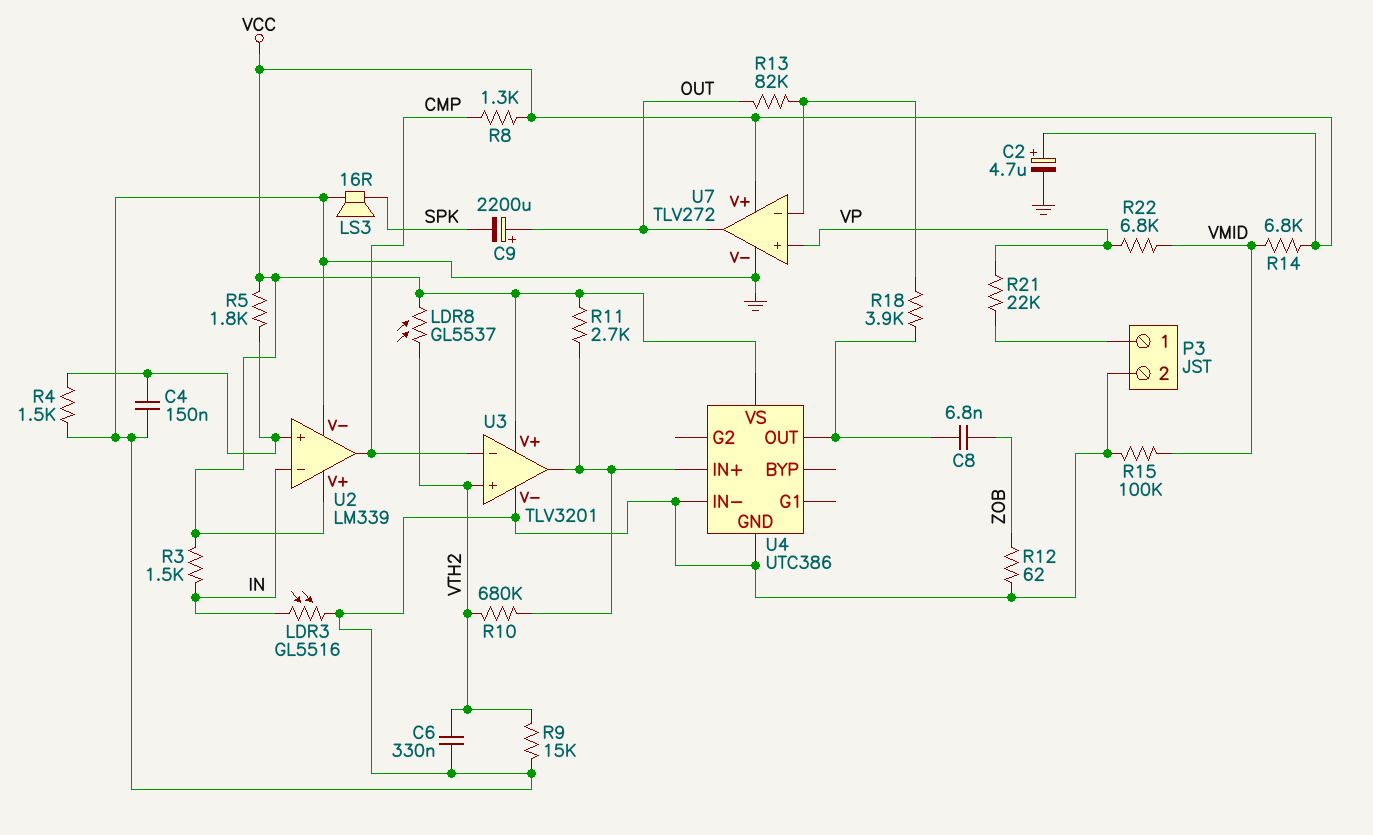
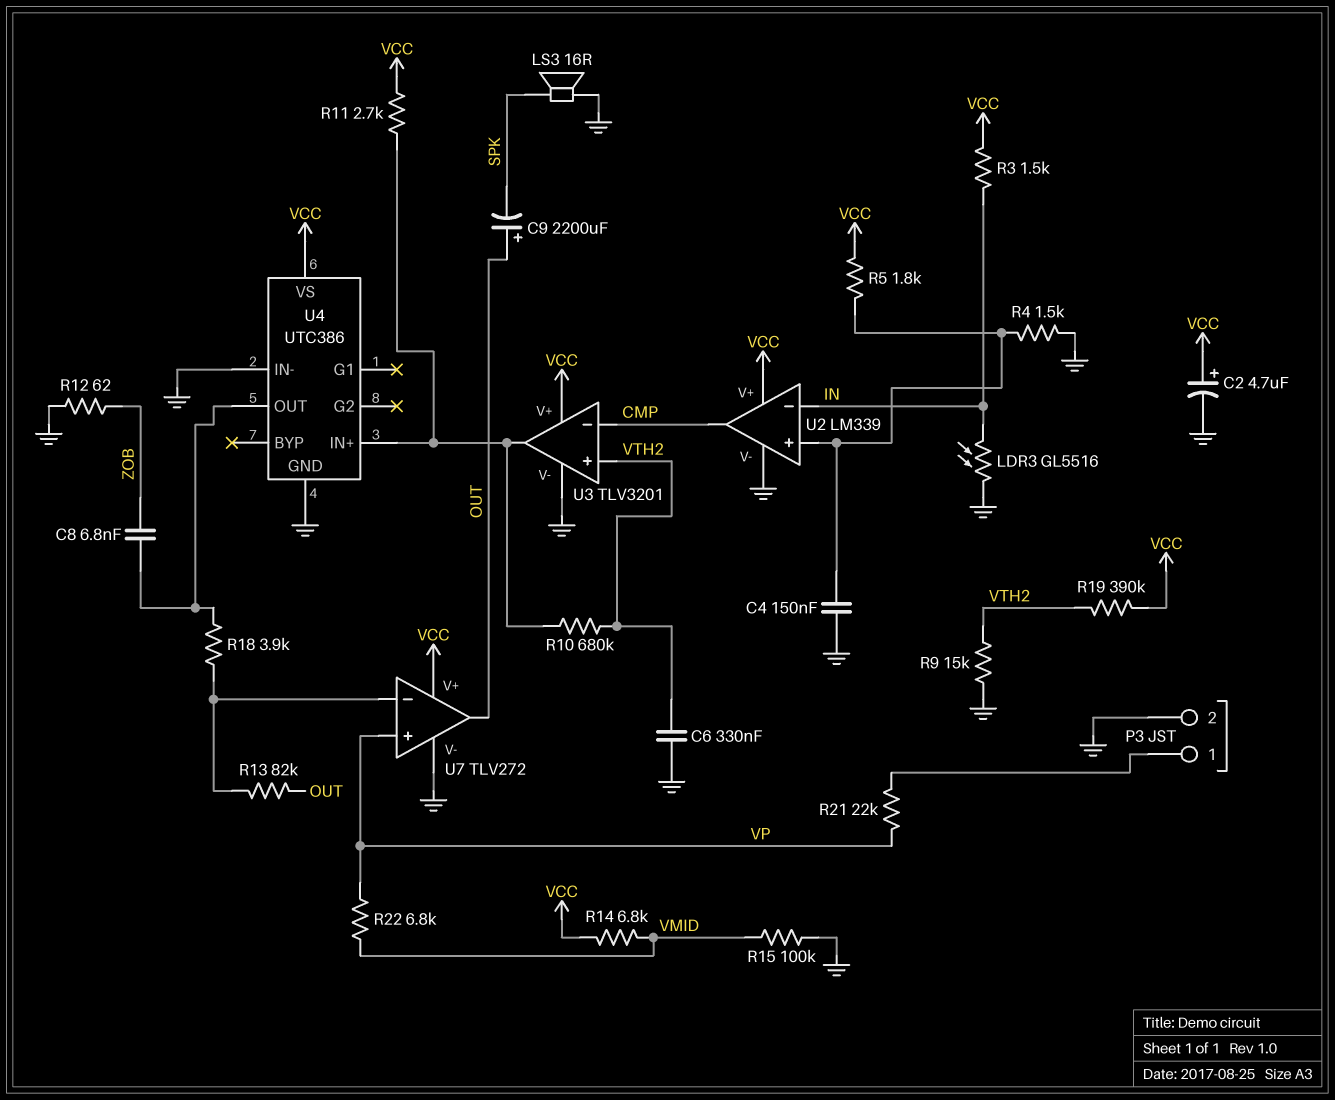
LDR8: GL5537 (VCC, VTH2) -> none
R8: 1.3k (CMP, VCC) -> none
R19: none -> 390k (VCC, VTH2)

